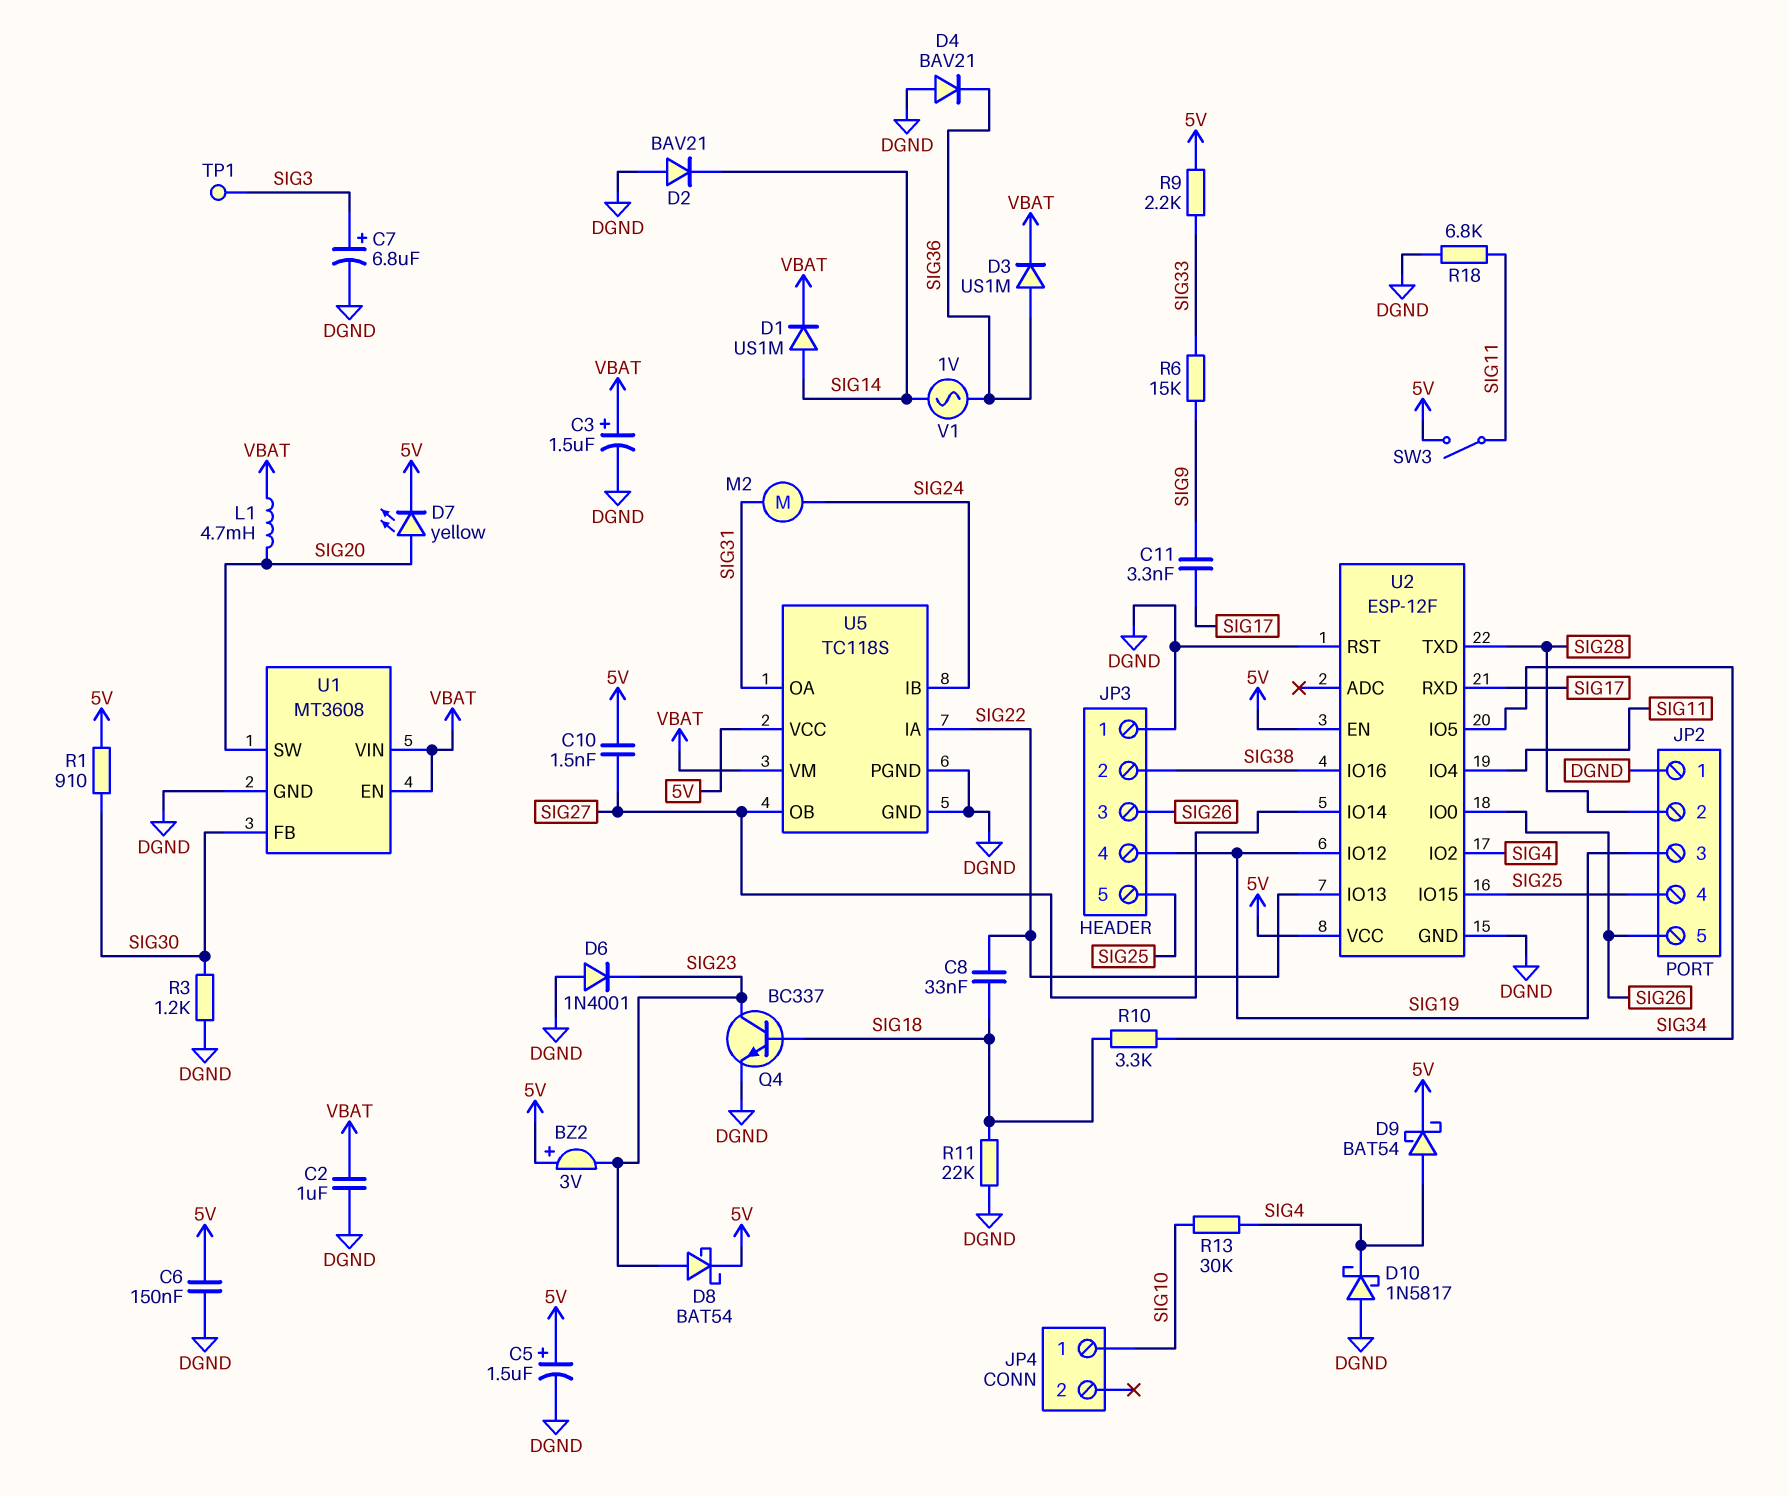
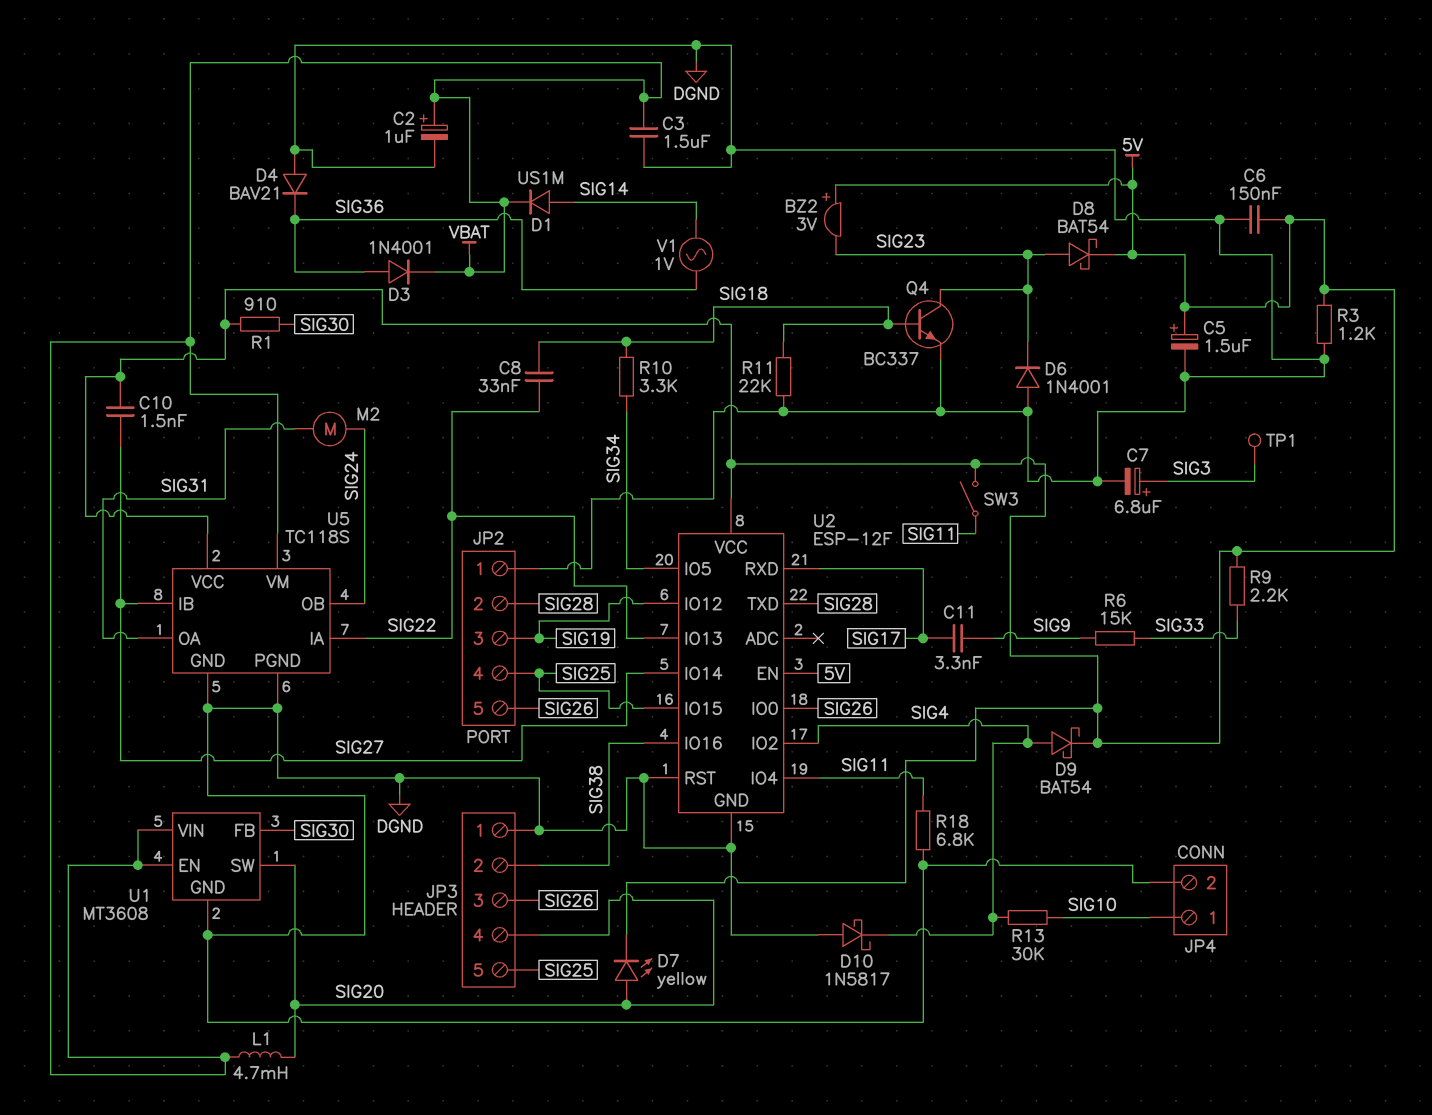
C2: 1uF (DGND, VBAT) -> 1uF (plus VBAT, minus DGND)
C3: 1.5uF (plus VBAT, minus DGND) -> 1.5uF (DGND, VBAT)
D2: diode BAV21 (A DGND, K SIG14) -> none
D3: diode US1M (A SIG36, K VBAT) -> diode 1N4001 (A SIG36, K VBAT)
JP3 pin 4: SIG19 -> SIG20
JP4 pin 2: none -> DGND
R3: 1.2k (DGND, SIG30) -> 1.2k (5V, DGND)
U5 pin IB: SIG24 -> SIG27
U5 pin OB: SIG27 -> SIG24

